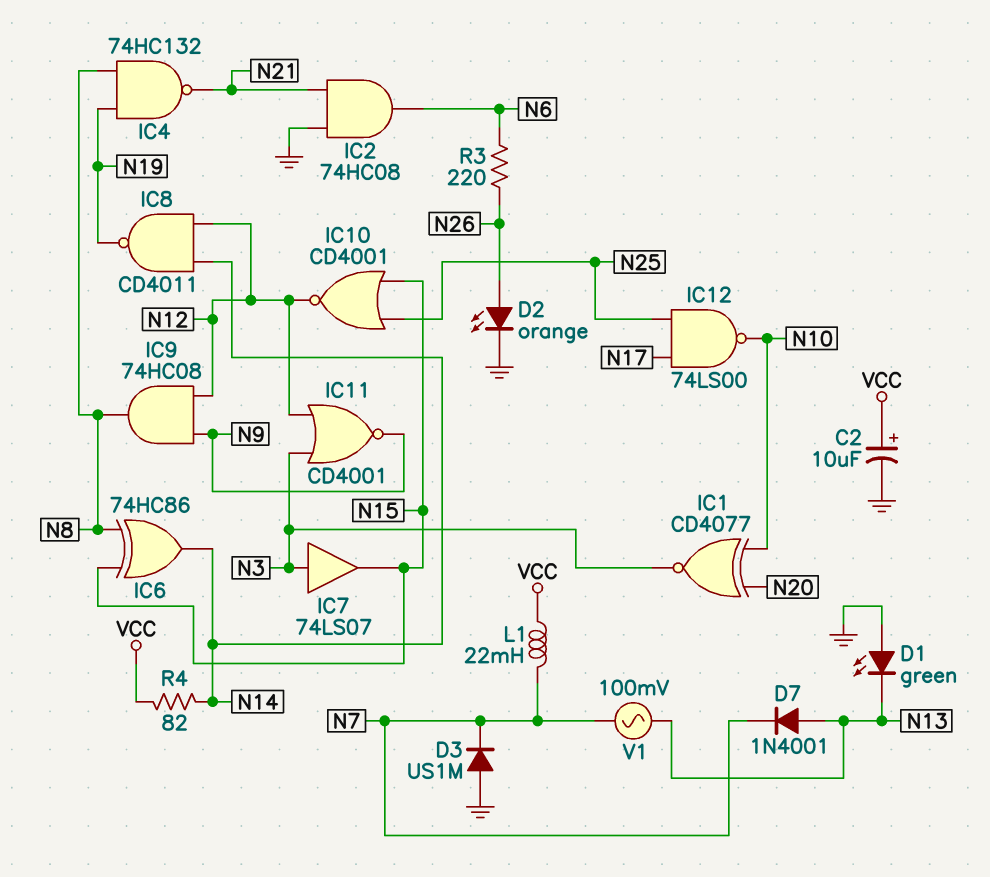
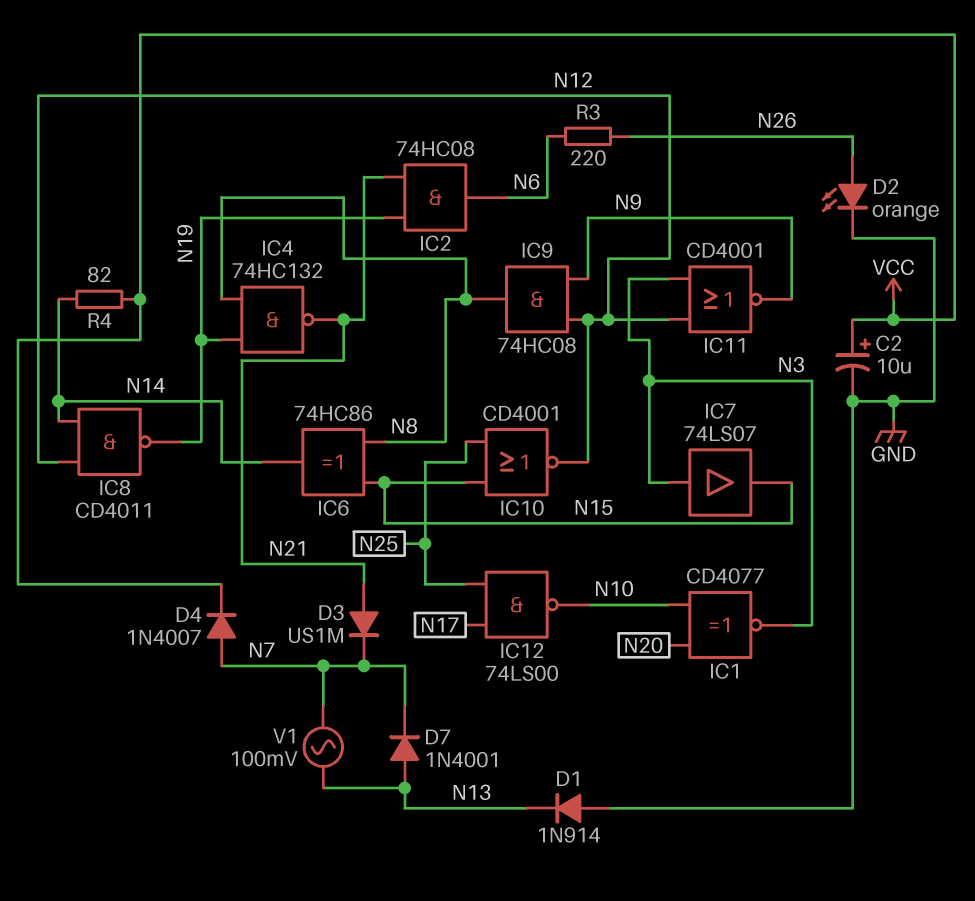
D1: LED green (A GND, K N13) -> diode 1N914 (A GND, K N13)
D3: diode US1M (A GND, K N7) -> diode US1M (A N21, K N7)
D4: none -> diode 1N4007 (A N7, K VCC)
IC2: AND 74HC08 (in GND, in N21, out N6) -> AND 74HC08 (in N19, in N21, out N6)
L1: 22mH (N7, VCC) -> none

